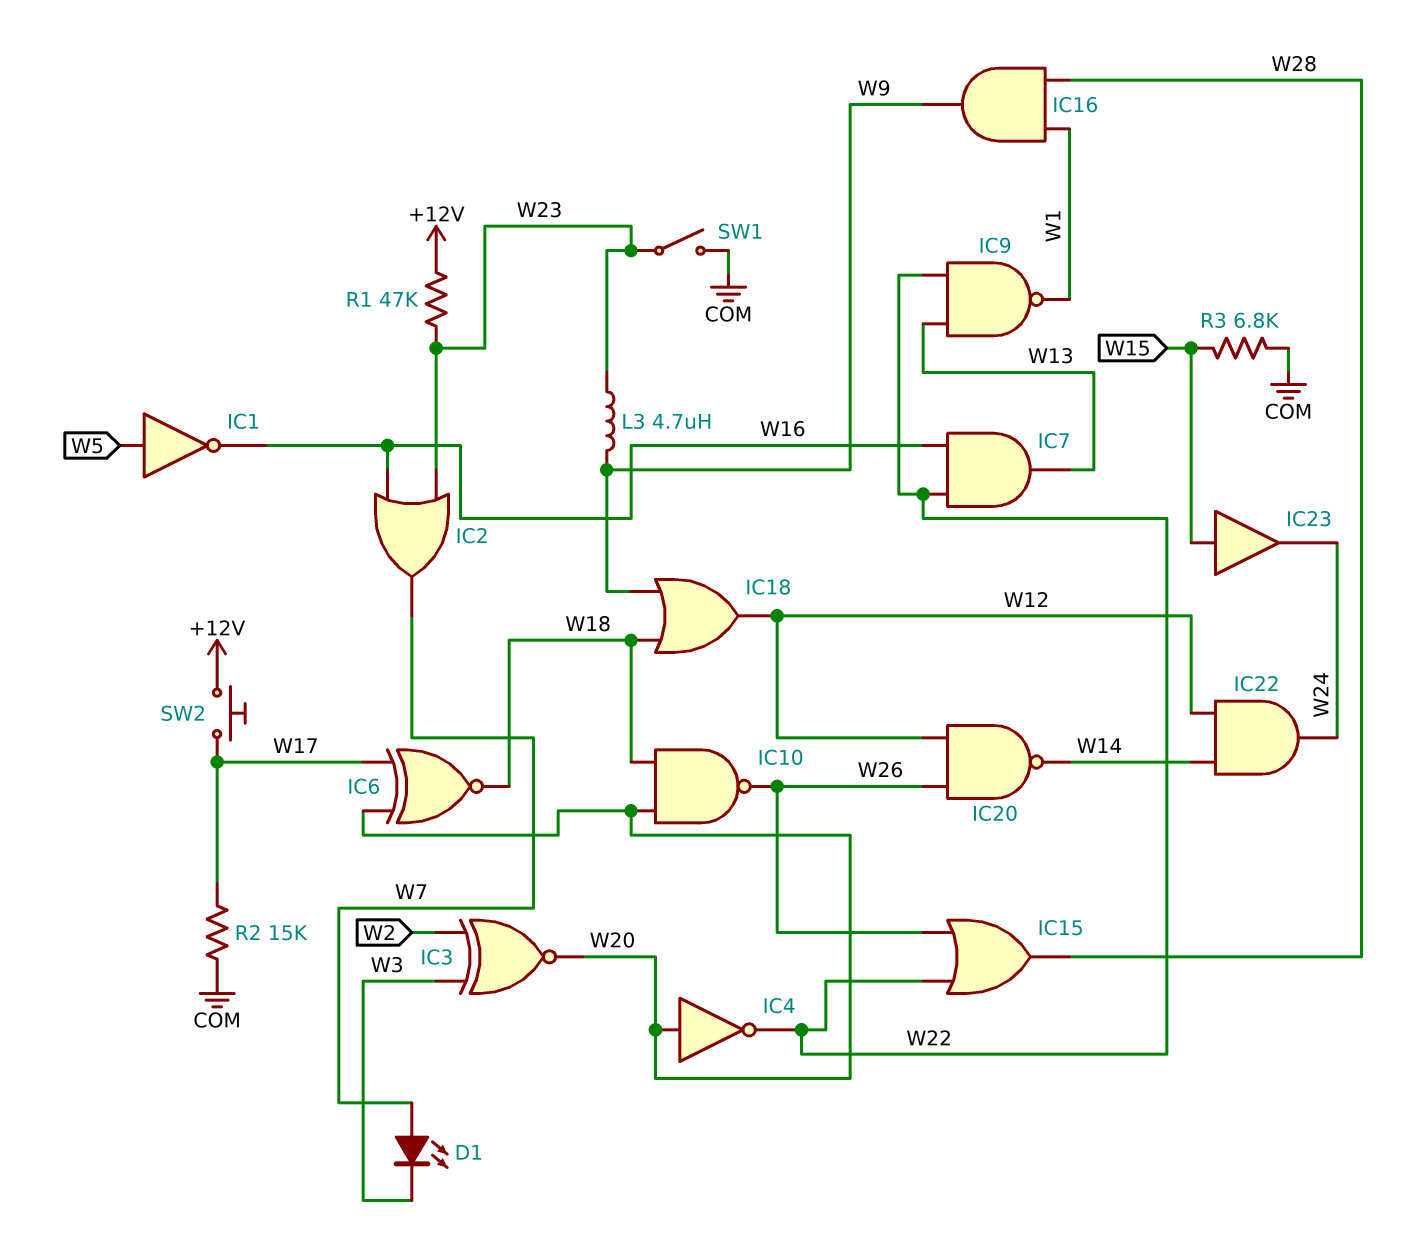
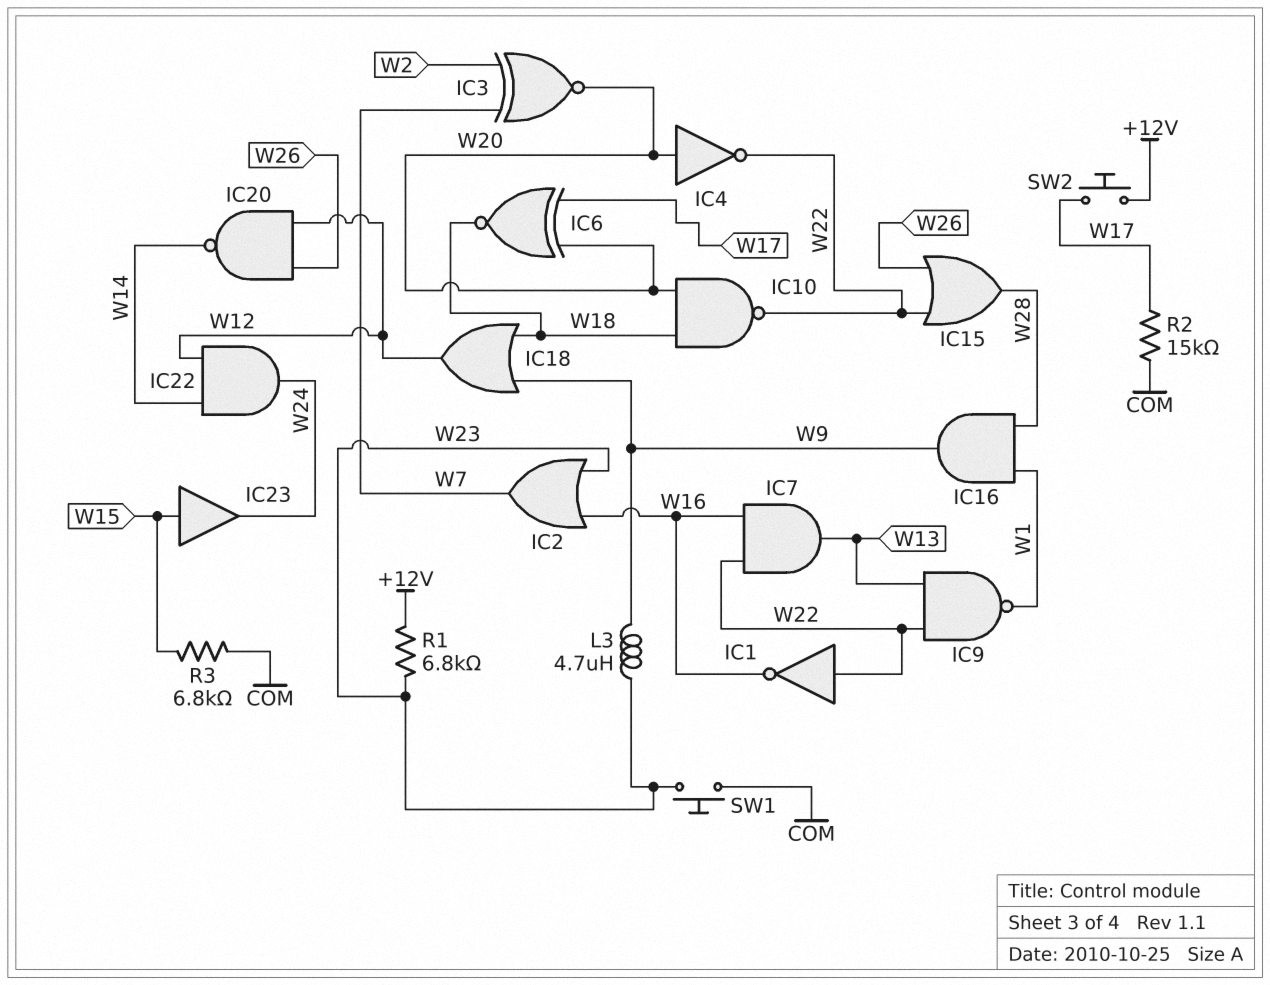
D1: LED (A W7, K W3) -> none
IC1: NOT (in W5, out W16) -> NOT (in W22, out W16)
IC3: XNOR (in W2, in W3, out W20) -> XNOR (in W2, in W7, out W20)
IC10: NAND (in W18, in W20, out W26) -> NAND (in W18, in W20, out W22)
R1: 47k (+12V, W23) -> 6.8k (+12V, W23)
SW1: switch (COM, W23) -> button (COM, W23)

